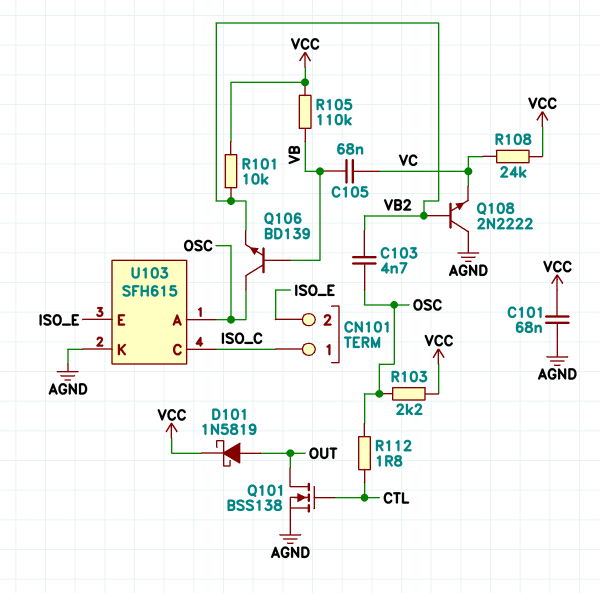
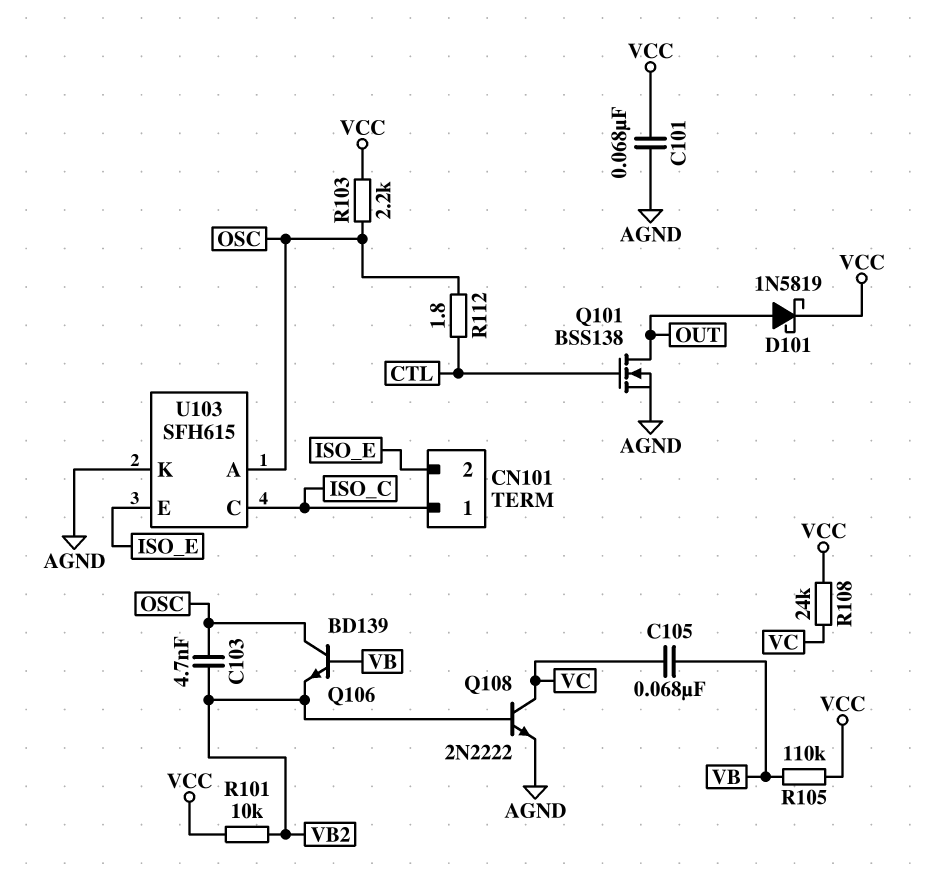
Q108: NPN 2N2222 (B VB2, C AGND, E VC) -> NPN 2N2222 (B VB2, C VC, E AGND)

